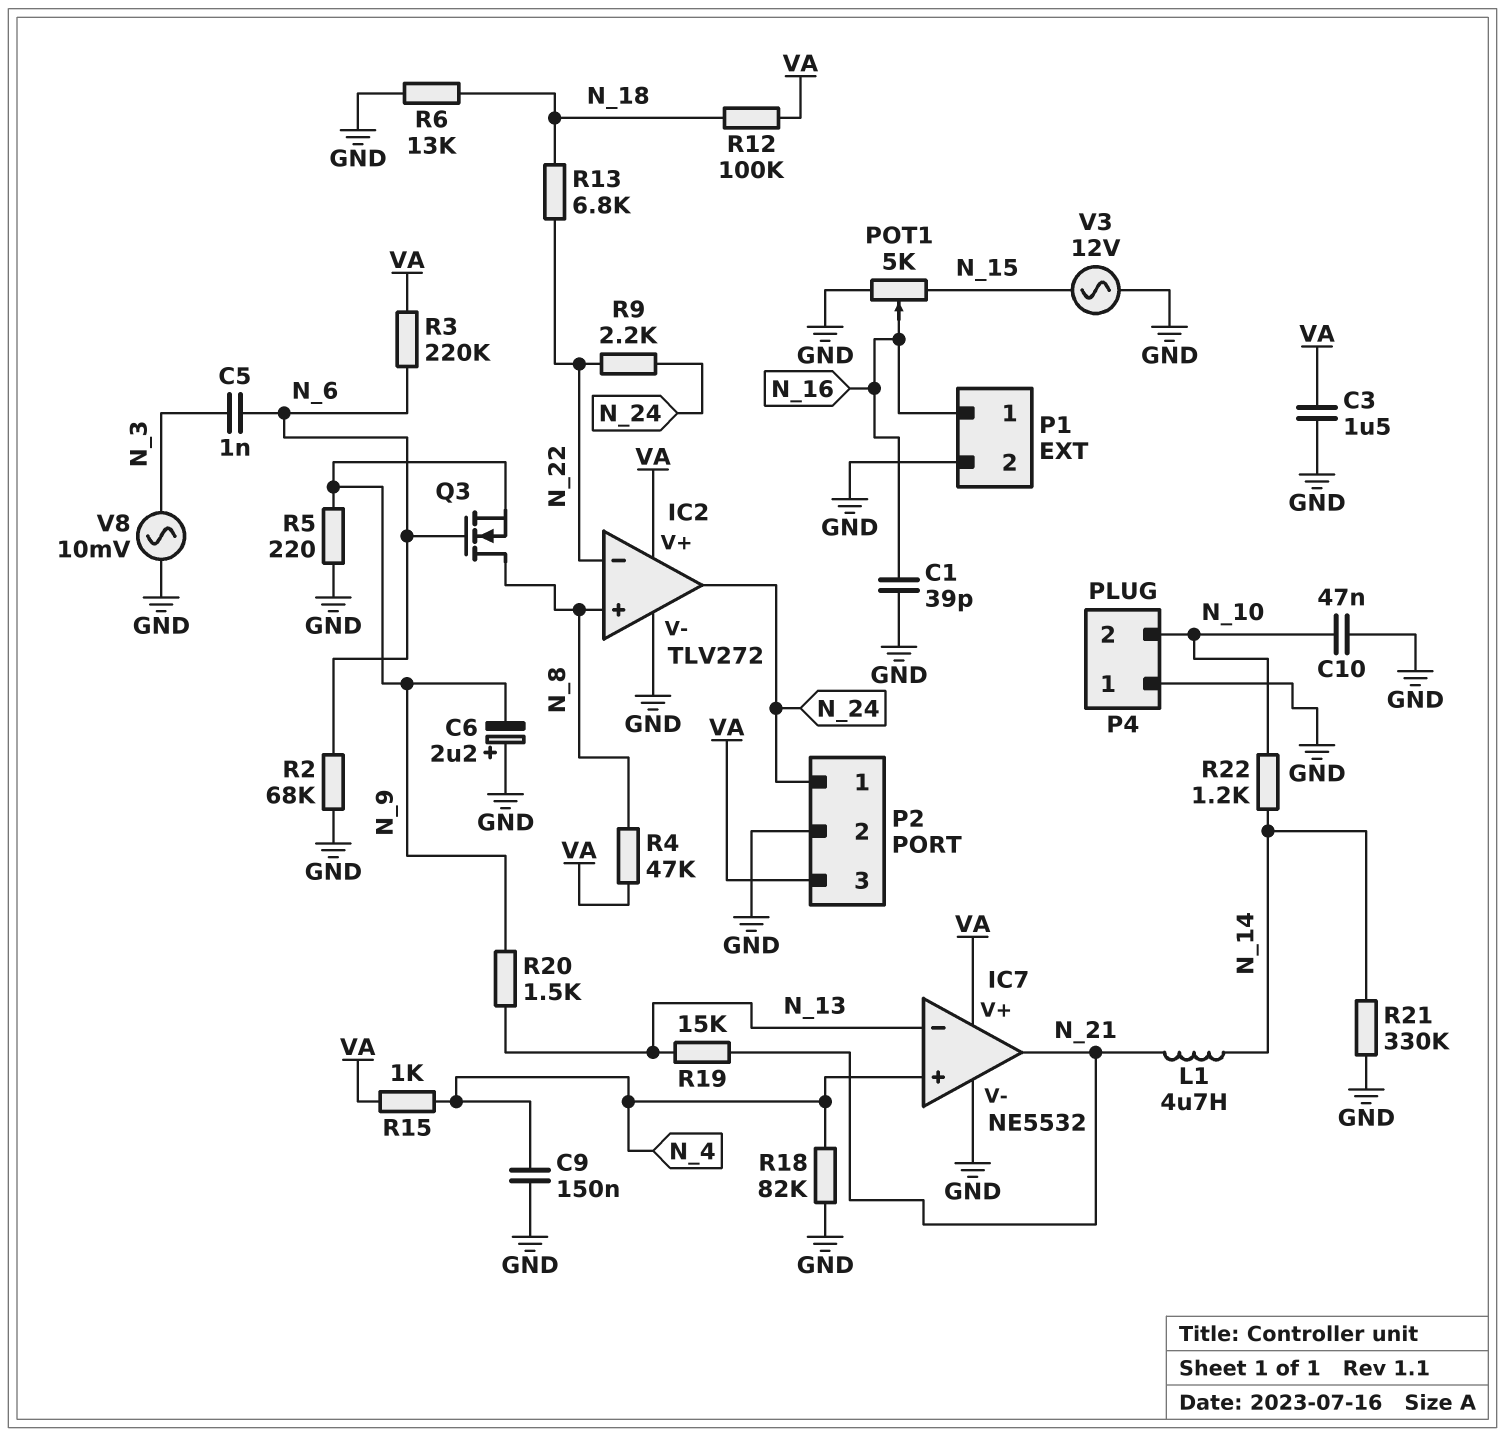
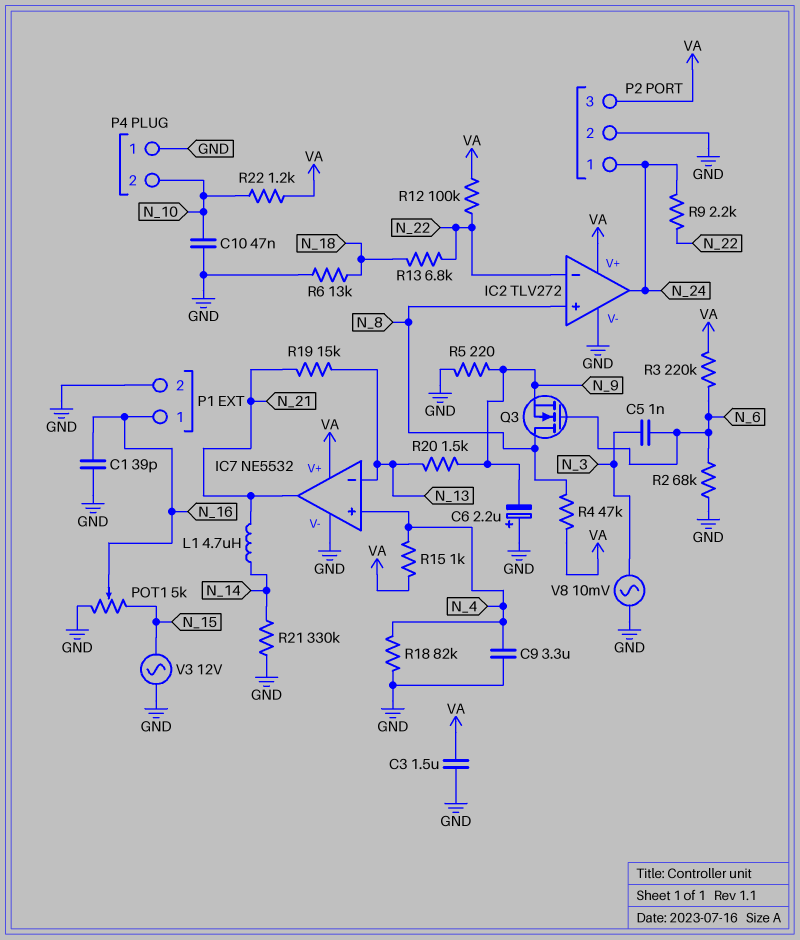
C9: 150nF (GND, N_4) -> 3.3uF (GND, N_4)
R12: 100k (N_18, VA) -> 100k (N_22, VA)
R22: 1.2k (N_10, N_14) -> 1.2k (N_10, VA)

